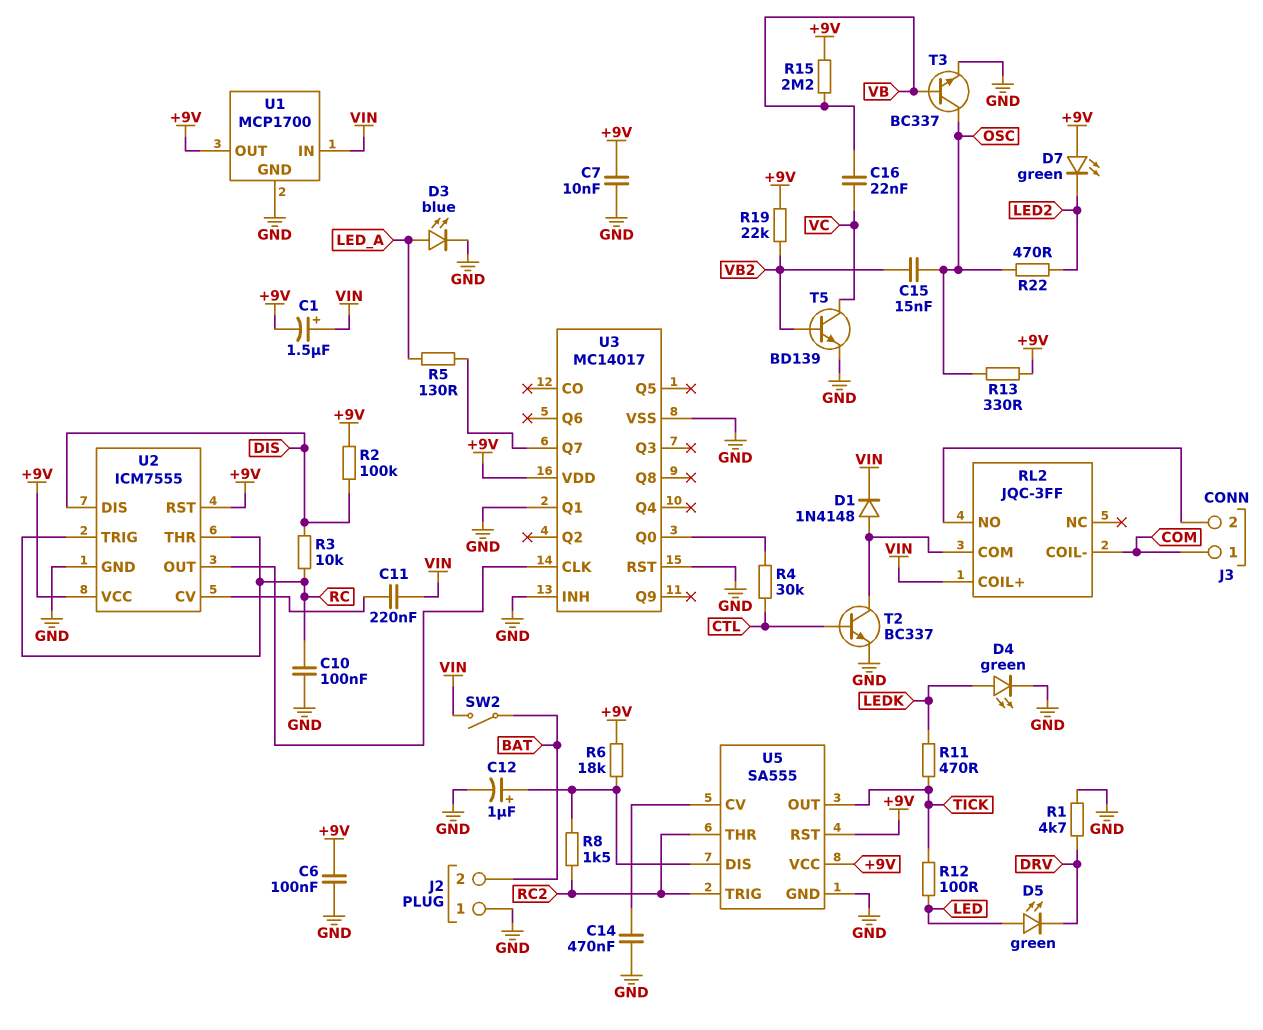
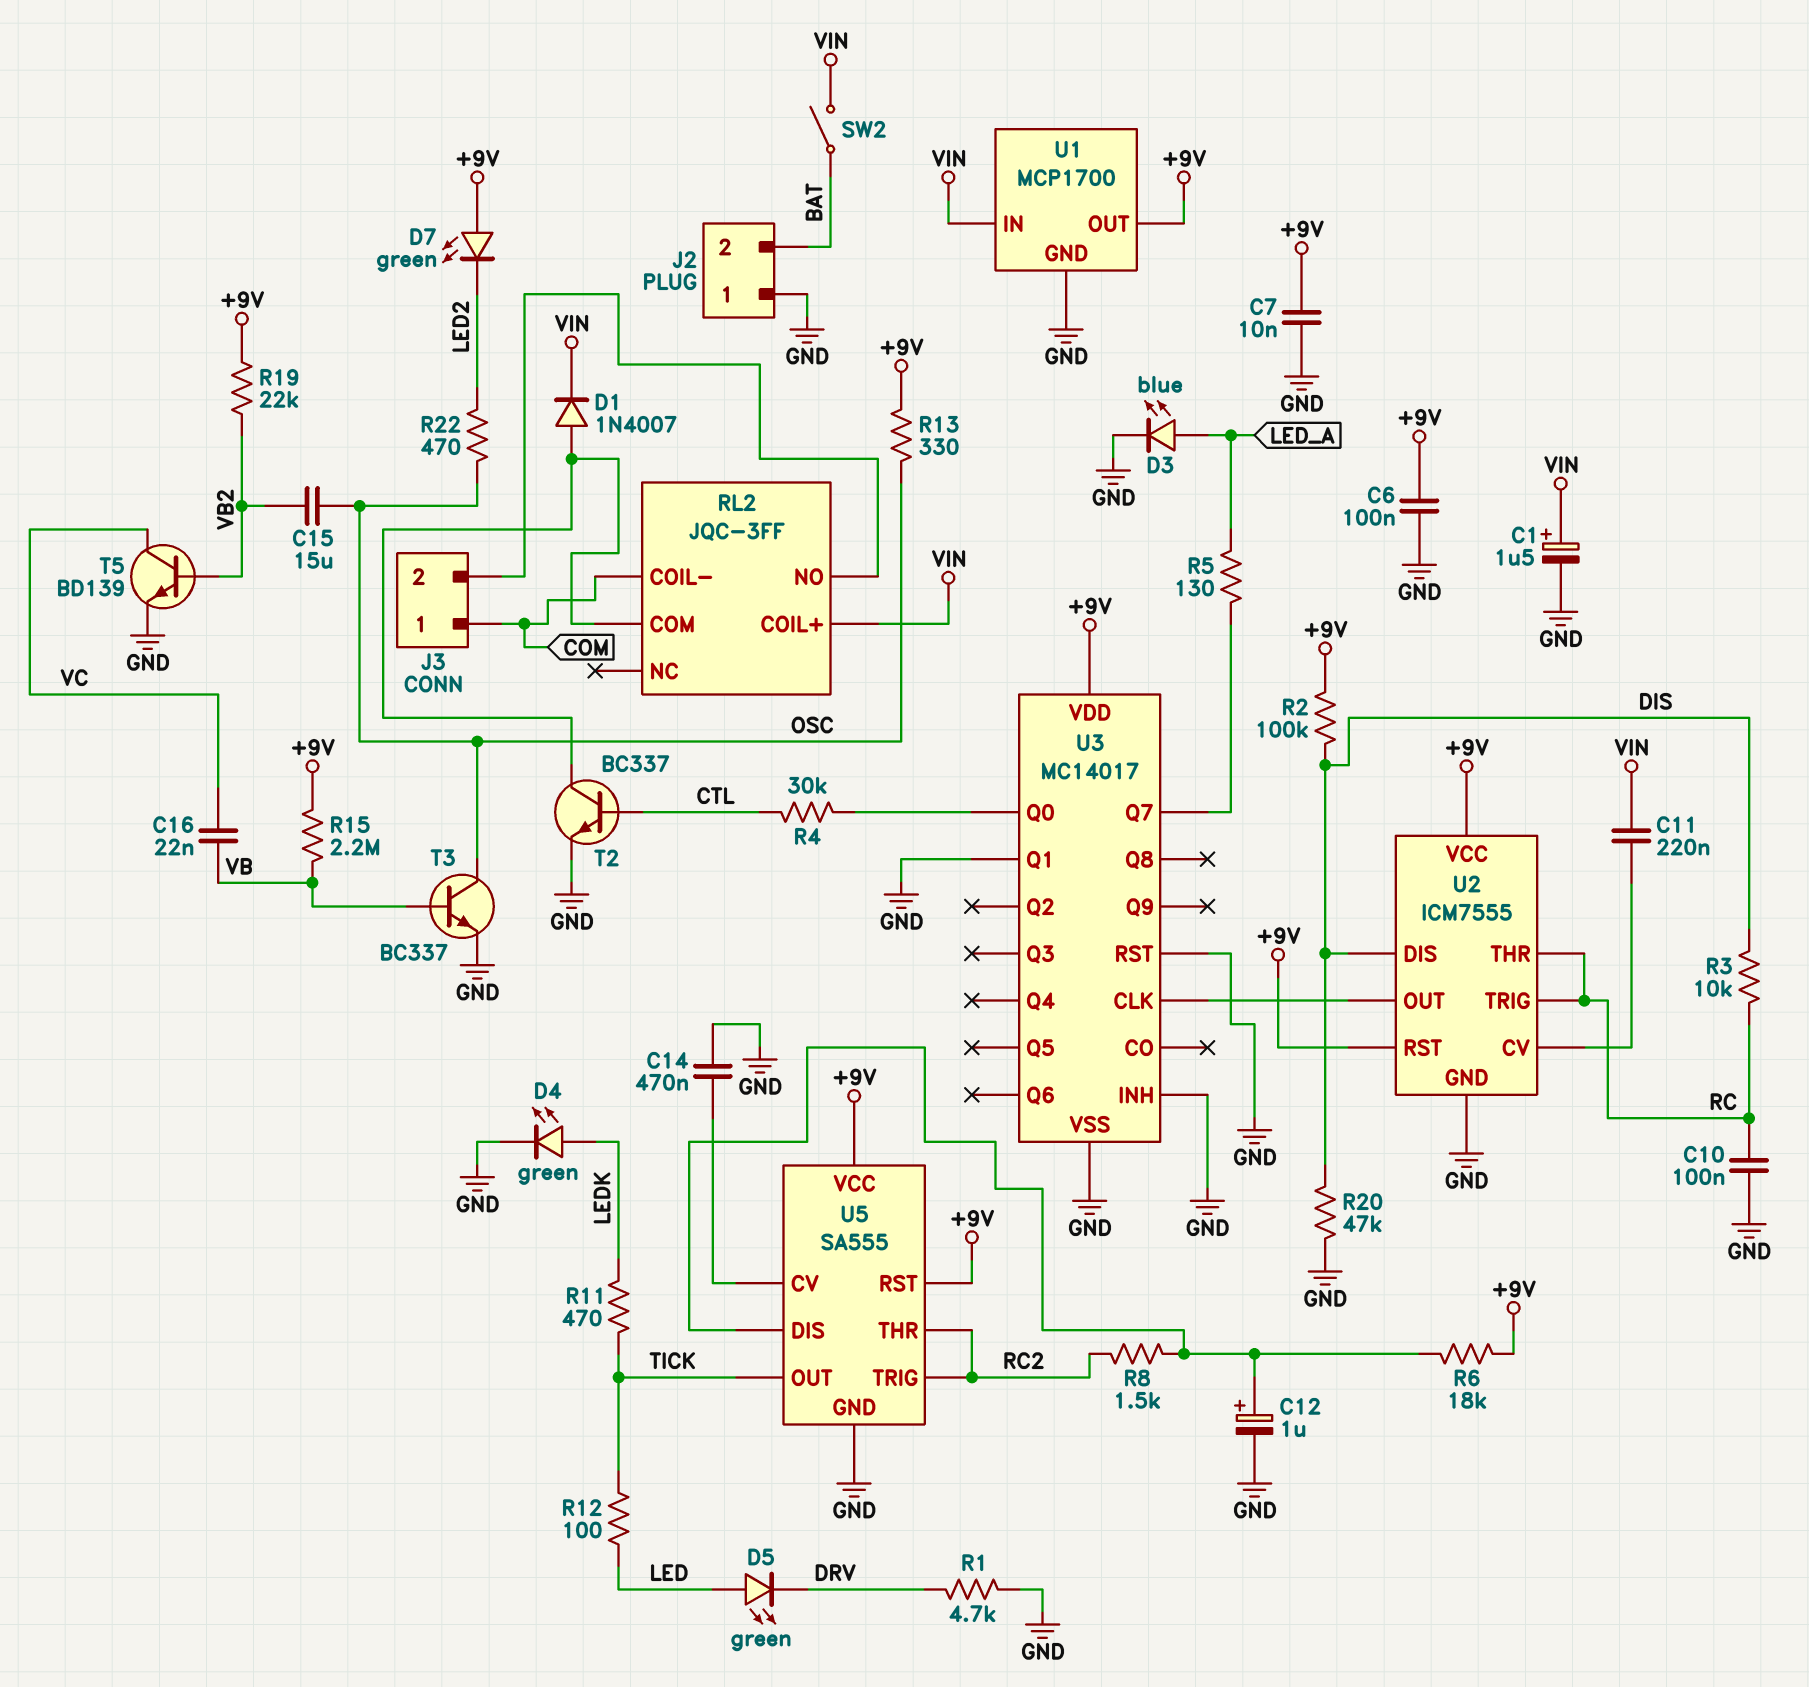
C1: 1.5uF (plus VIN, minus +9V) -> 1.5uF (plus VIN, minus GND)
C15: 15nF (OSC, VB2) -> 15uF (OSC, VB2)
D1: diode 1N4148 (A RL2/COM, K VIN) -> diode 1N4007 (A RL2/COM, K VIN)
R20: none -> 47k (DIS, GND)

